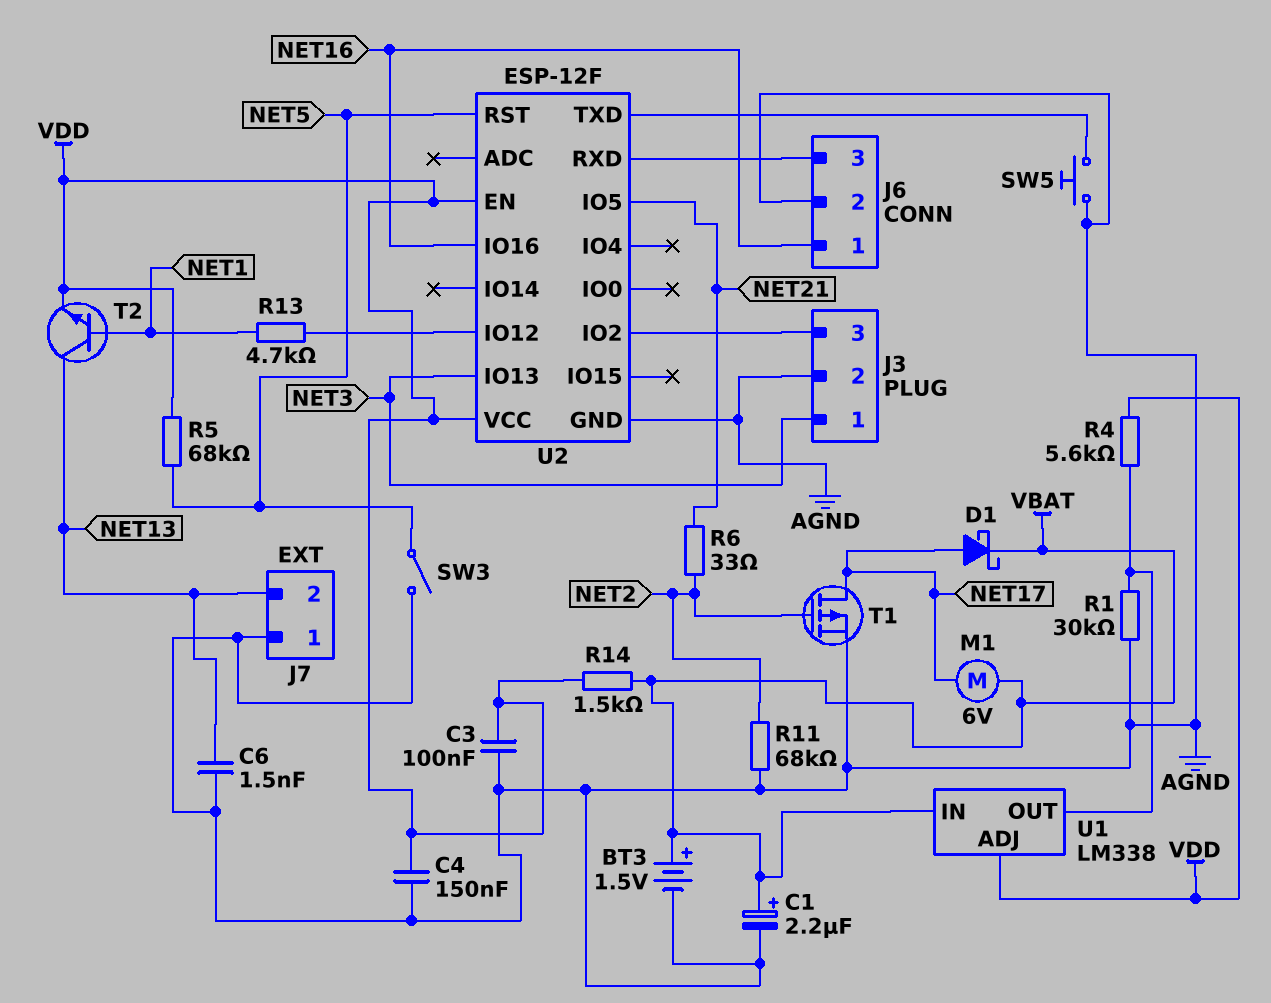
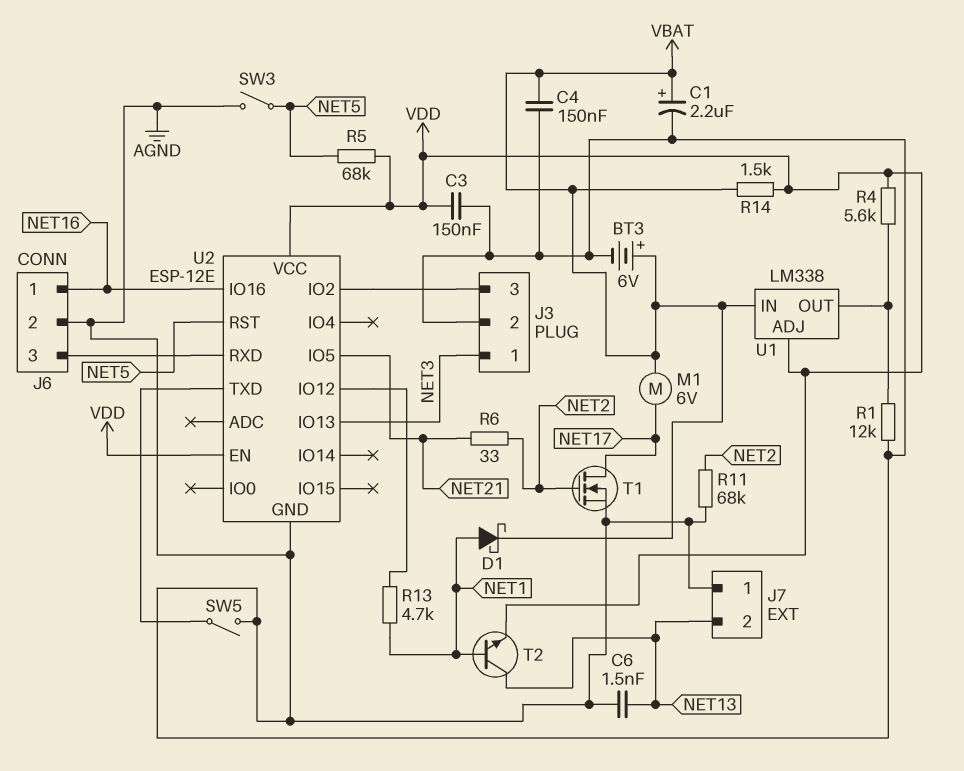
BT3: 1.5V (plus VBAT, minus AGND) -> 6V (plus VBAT, minus AGND)
C3: 100nF (AGND, VDD) -> 150nF (AGND, VDD)
C4: 150nF (AGND, VDD) -> 150nF (AGND, VBAT)
D1: schottky (A NET17, K VBAT) -> schottky (A NET1, K VBAT)
R1: 30k (AGND, U1/OUT) -> 12k (AGND, U1/OUT)
SW5: button (AGND, U2/TXD) -> switch (AGND, U2/TXD)
T1: PMOS (G NET2, D NET17, S AGND) -> NMOS (G NET2, D NET17, S AGND)
U2: ESP-12F -> ESP-12E

